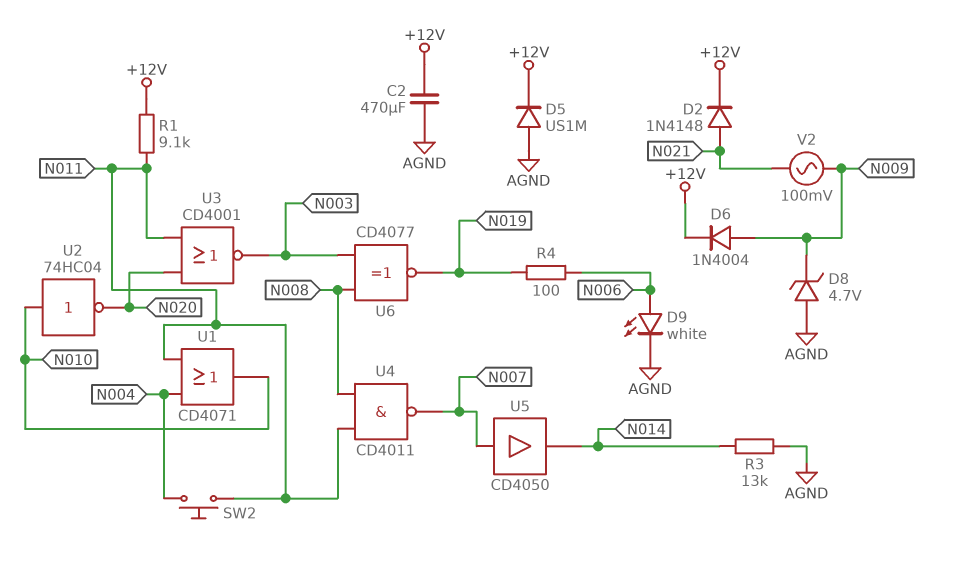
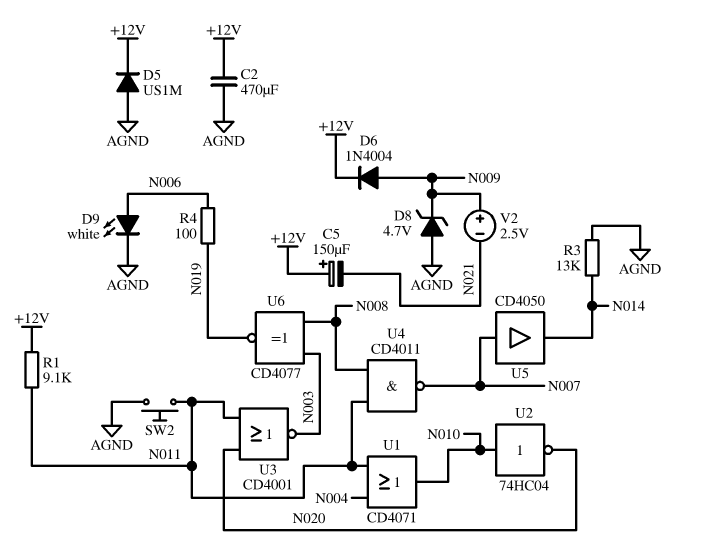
C5: none -> 150uF (plus +12V, minus N021)
D2: diode 1N4148 (A N021, K +12V) -> none
SW2: button (N004, N011) -> button (AGND, N011)
V2: AC 100mV (N009, N021) -> 2.5V (plus N009, minus N021)

